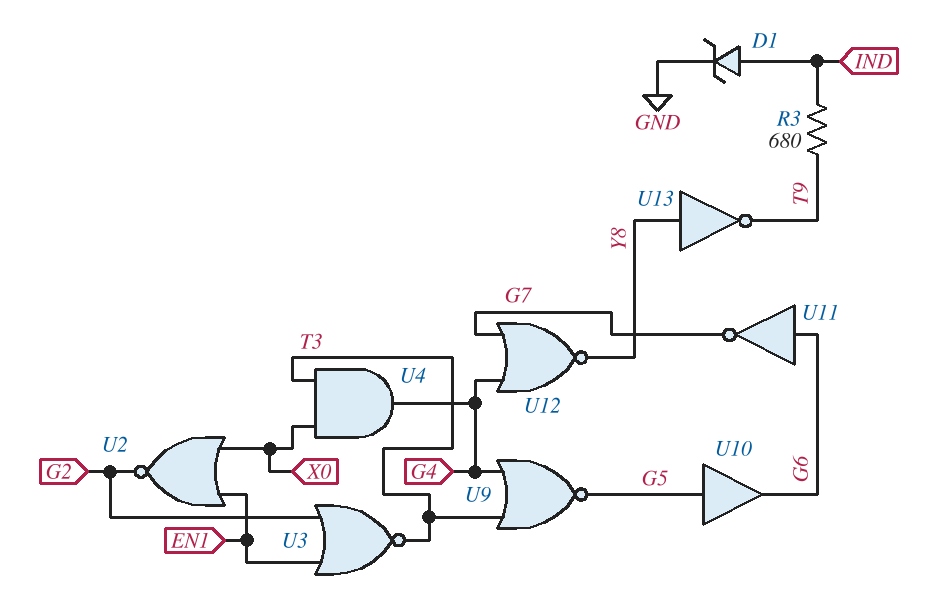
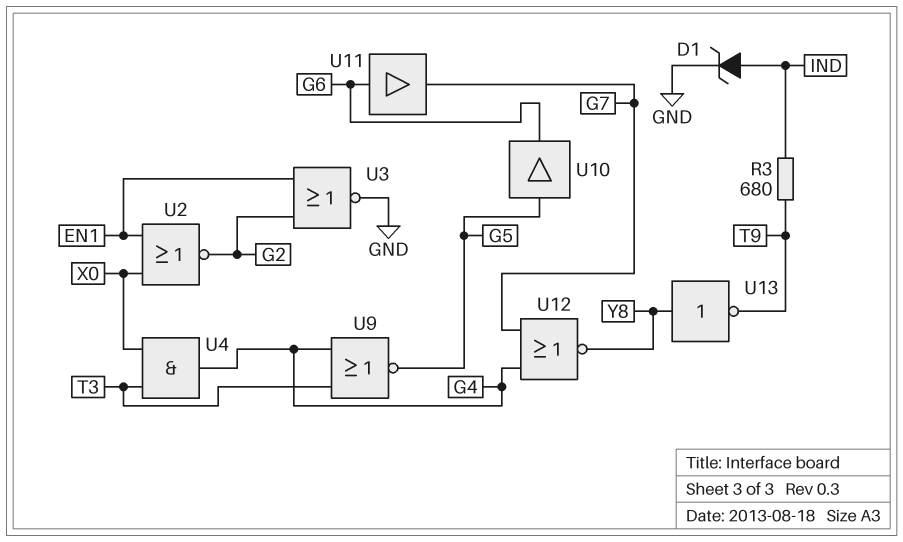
U3: NOR (in EN1, in G2, out T3) -> NOR (in EN1, in G2, out GND)
U11: NOT (in G6, out G7) -> buffer (in G6, out G7)

